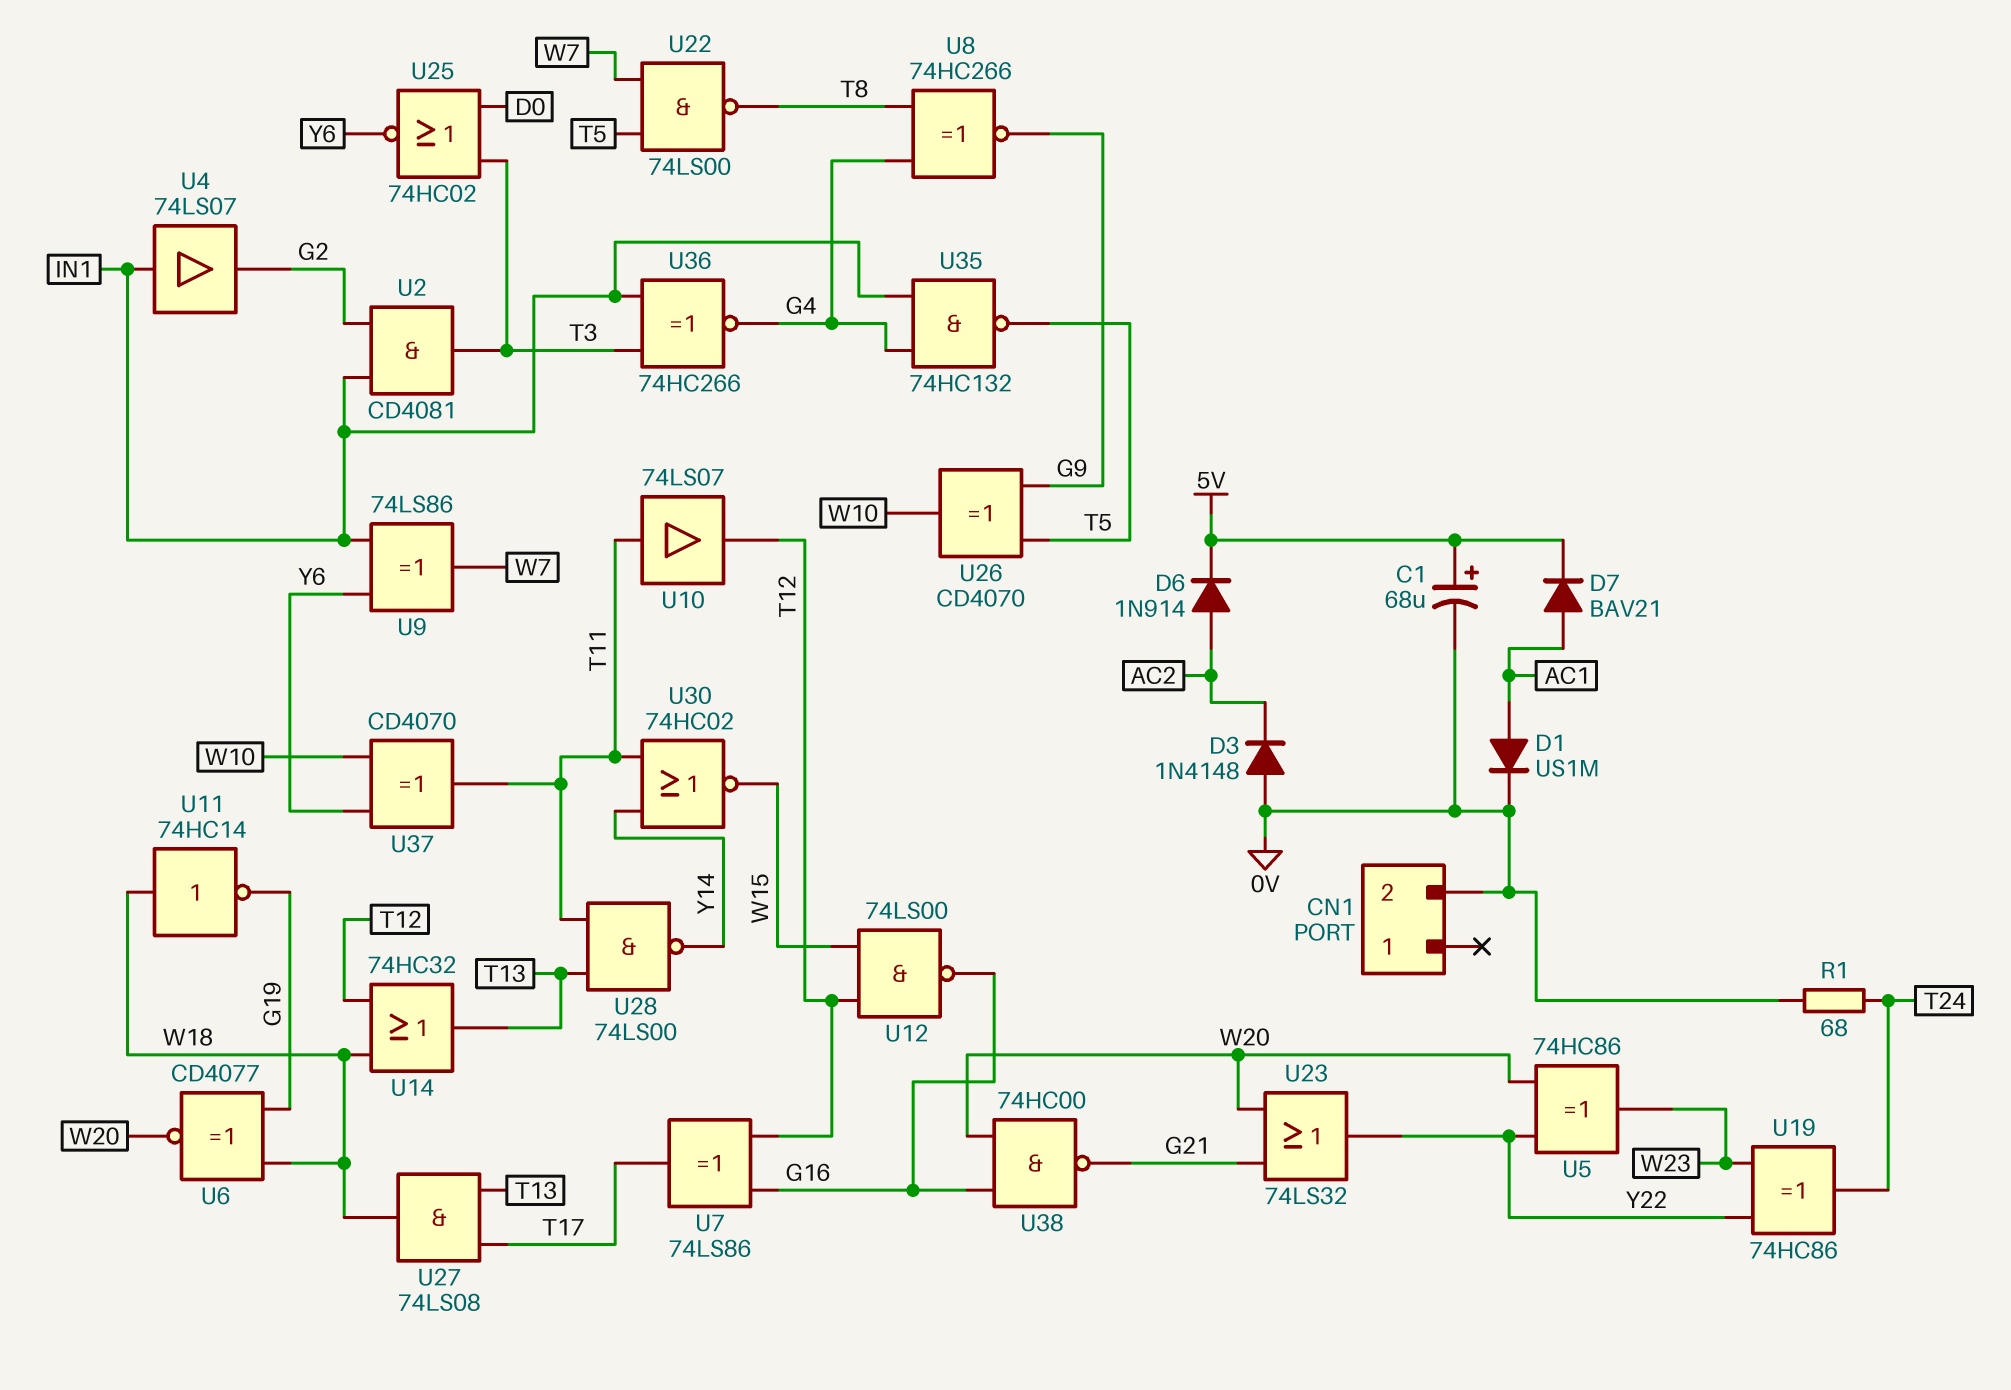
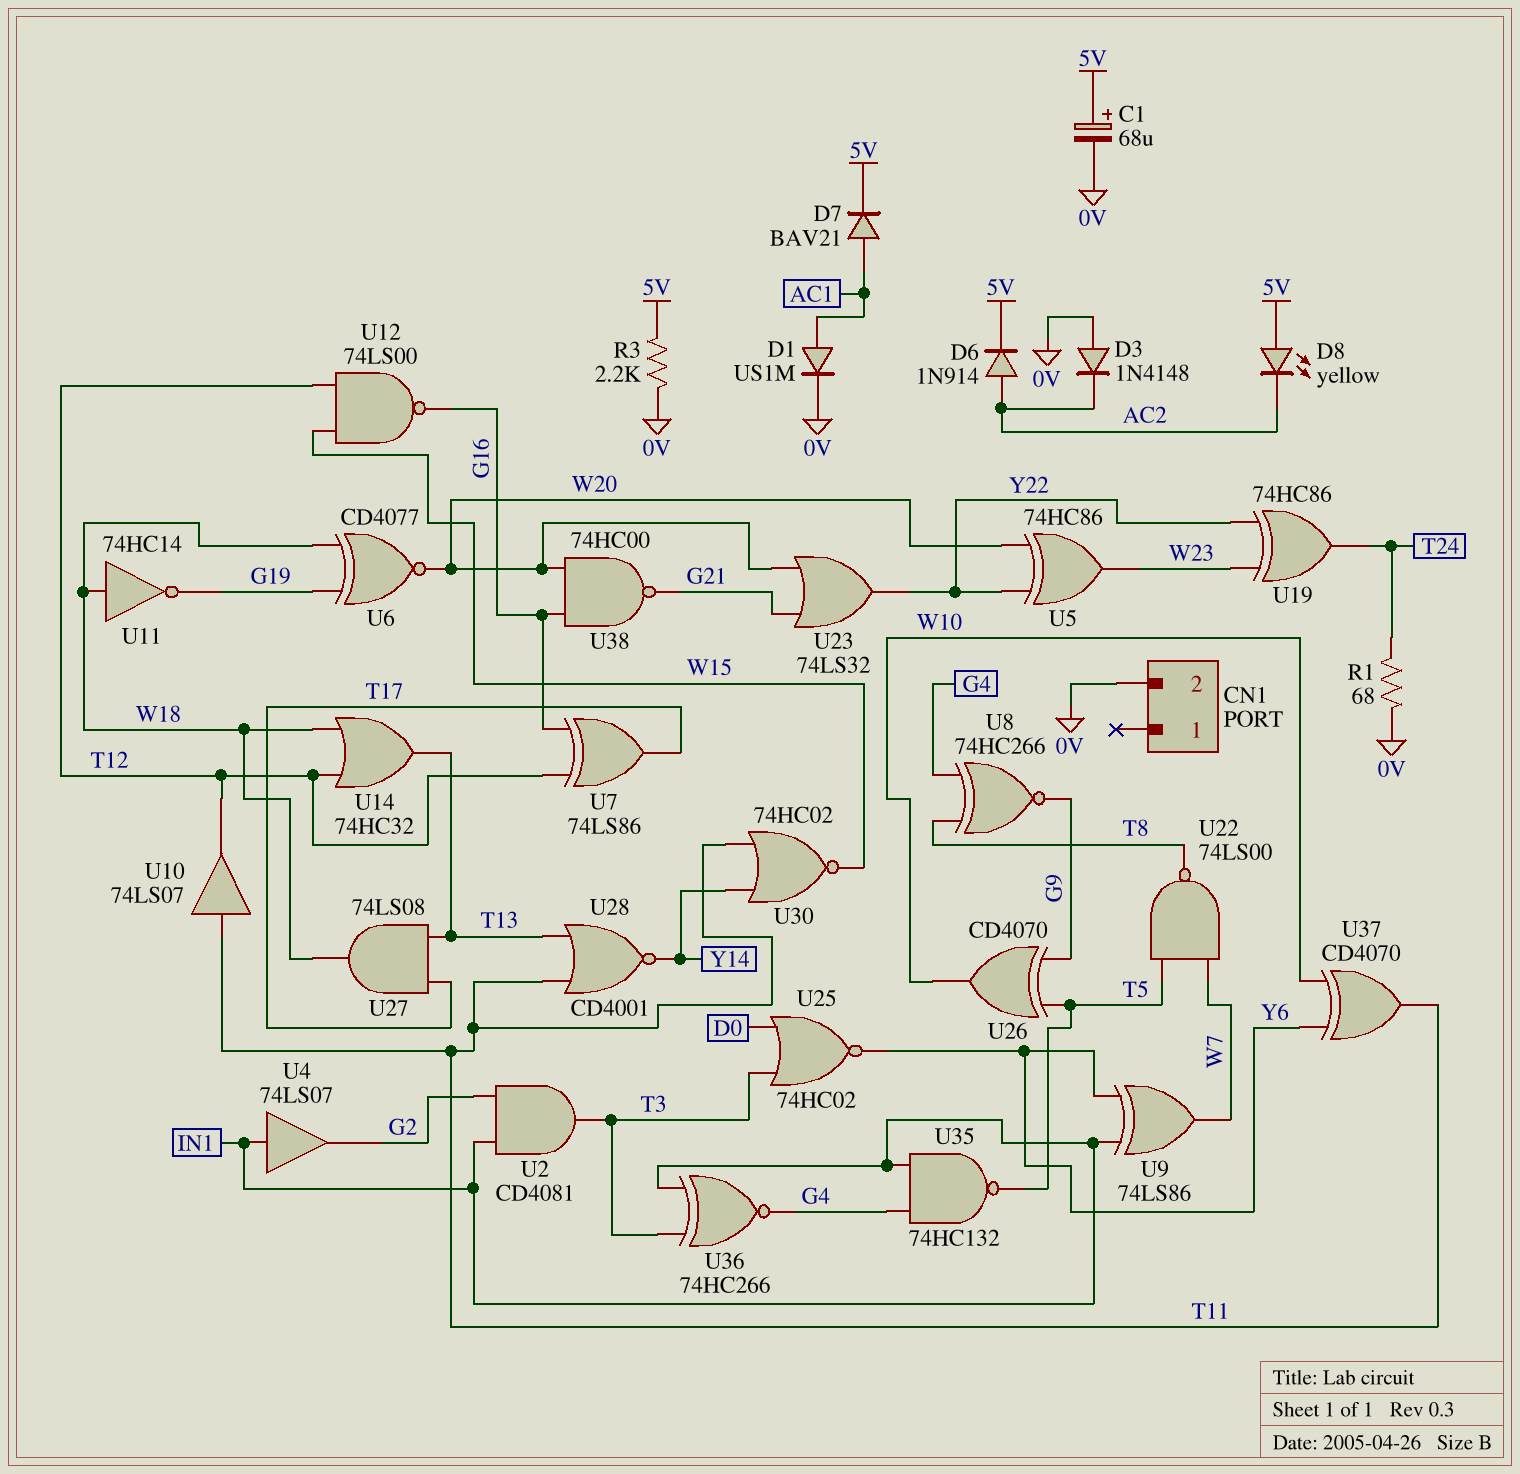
D8: none -> LED yellow (A 5V, K AC2)
R3: none -> 2.2k (0V, 5V)
U28: NAND 74LS00 (in T11, in T13, out Y14) -> NOR CD4001 (in T11, in T13, out Y14)

